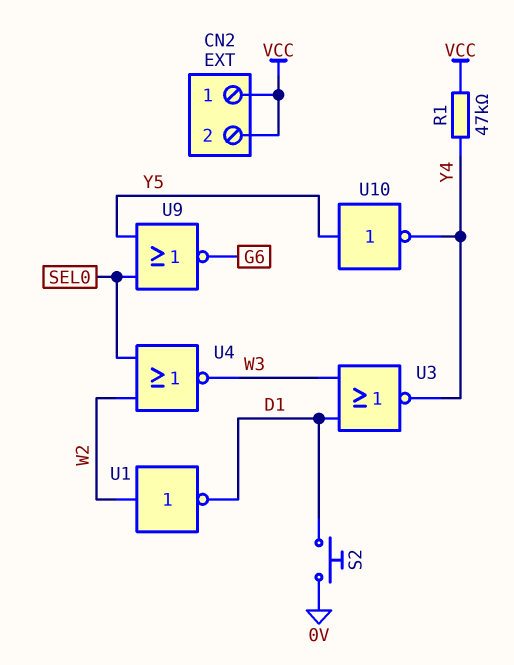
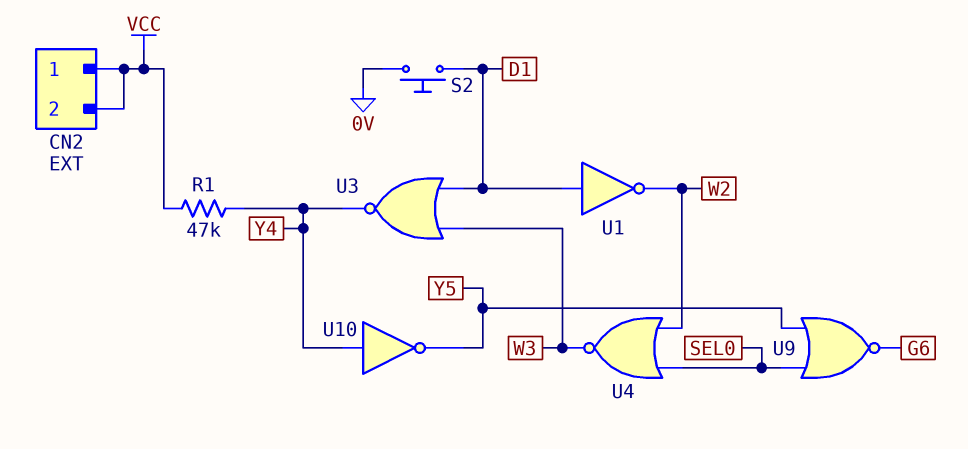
U1: NOT (in W2, out D1) -> NOT (in D1, out W2)
U10: NOT (in Y5, out Y4) -> NOT (in Y4, out Y5)

